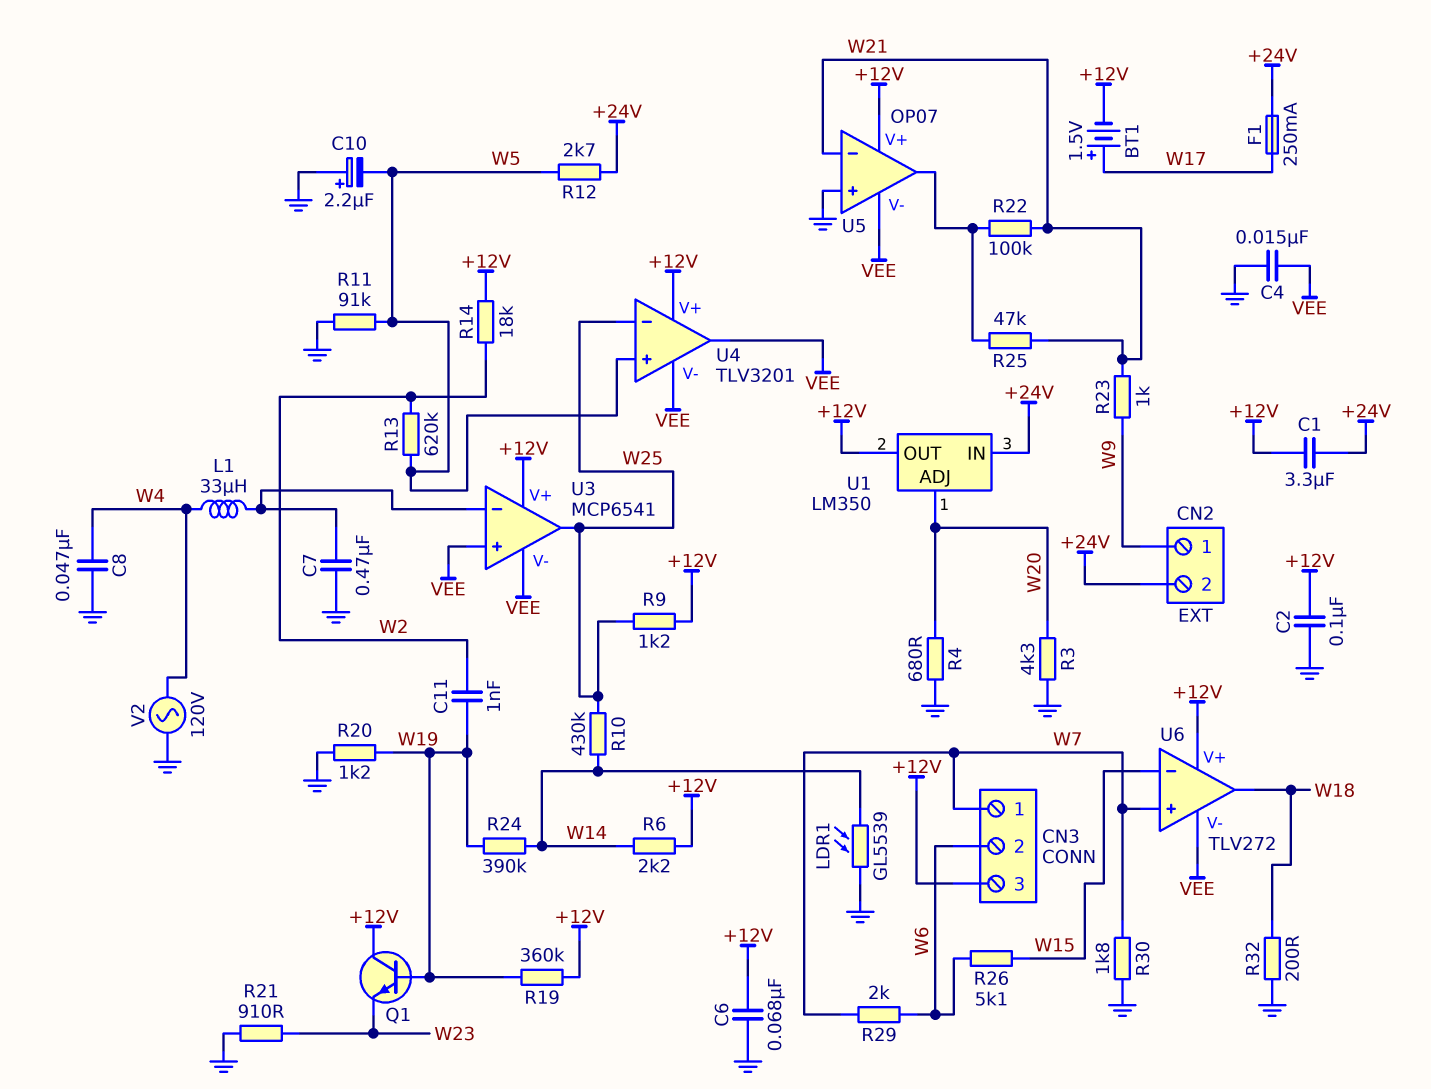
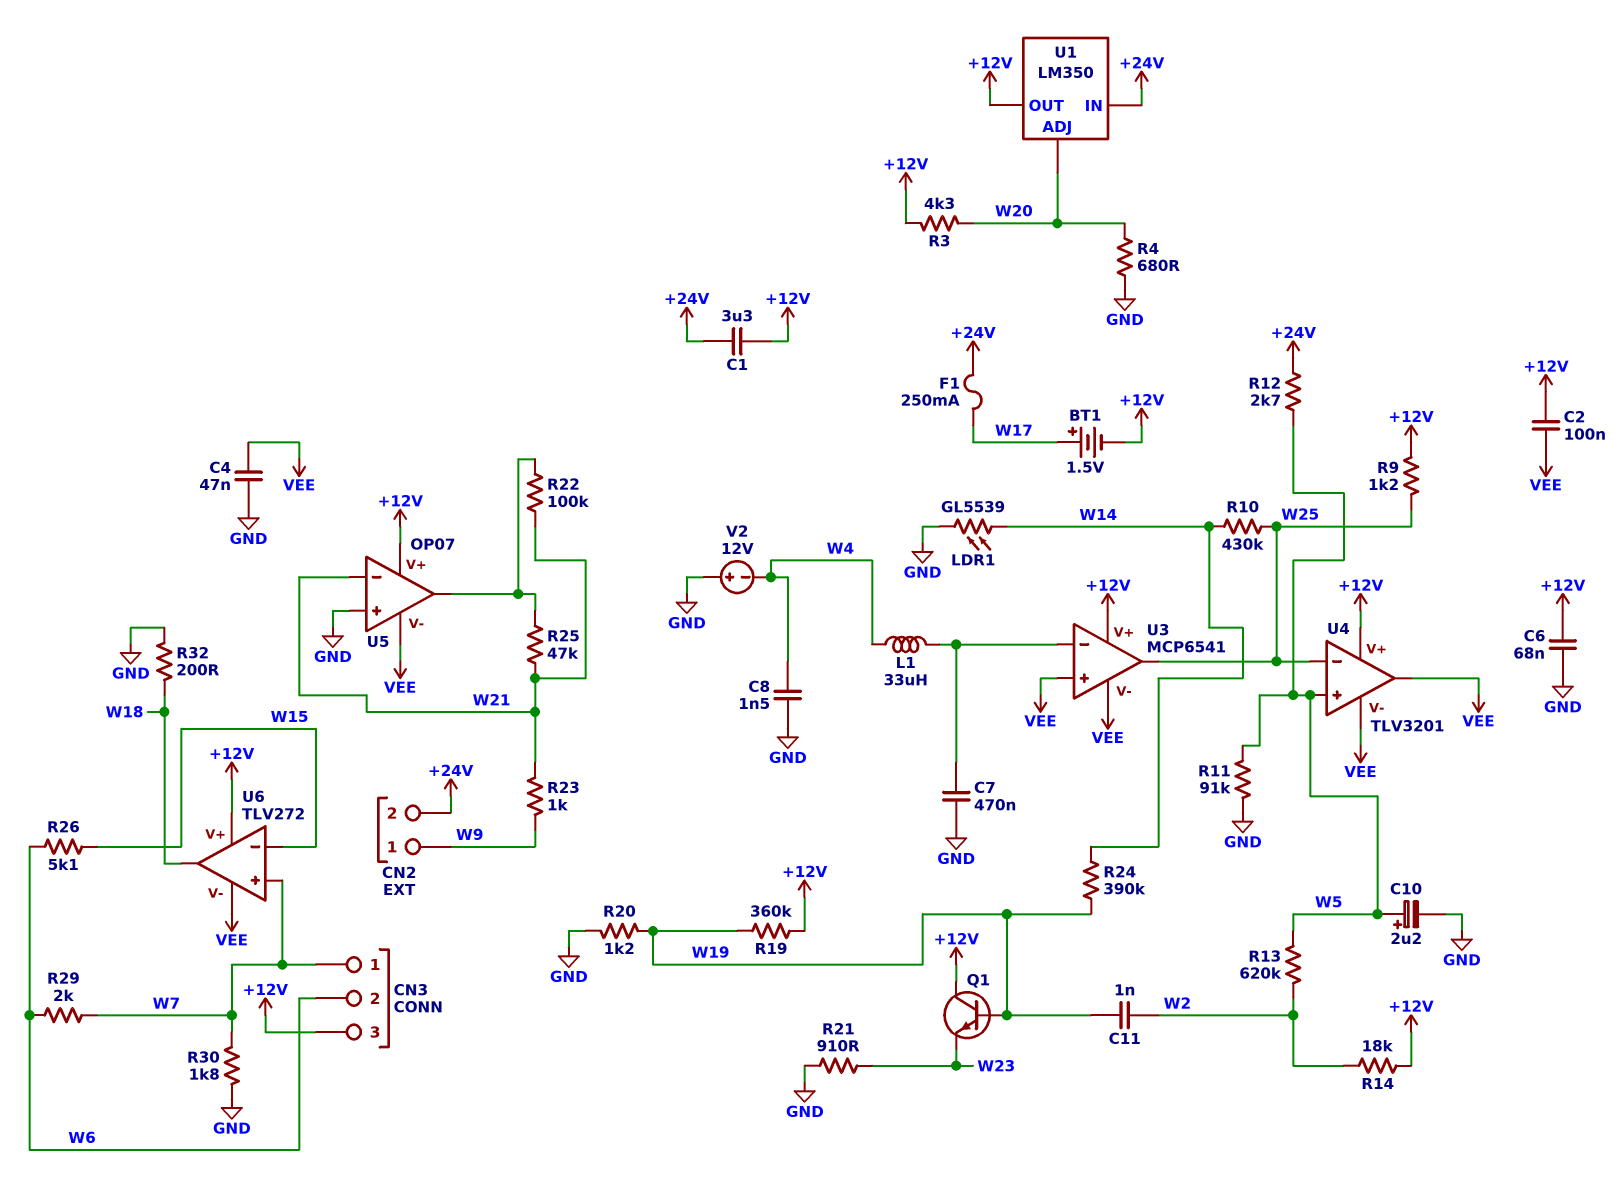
C2: 100nF (+12V, GND) -> 100nF (+12V, VEE)
C4: 15nF (GND, VEE) -> 47nF (GND, VEE)
C8: 47nF (GND, W4) -> 1.5nF (GND, W4)
C10: 2.2uF (plus GND, minus W5) -> 2.2uF (plus W5, minus GND)
R3: 4.3k (GND, W20) -> 4.3k (+12V, W20)
R6: 2.2k (+12V, W14) -> none
V2: AC 120V (GND, W4) -> 12V (plus GND, minus W4)

